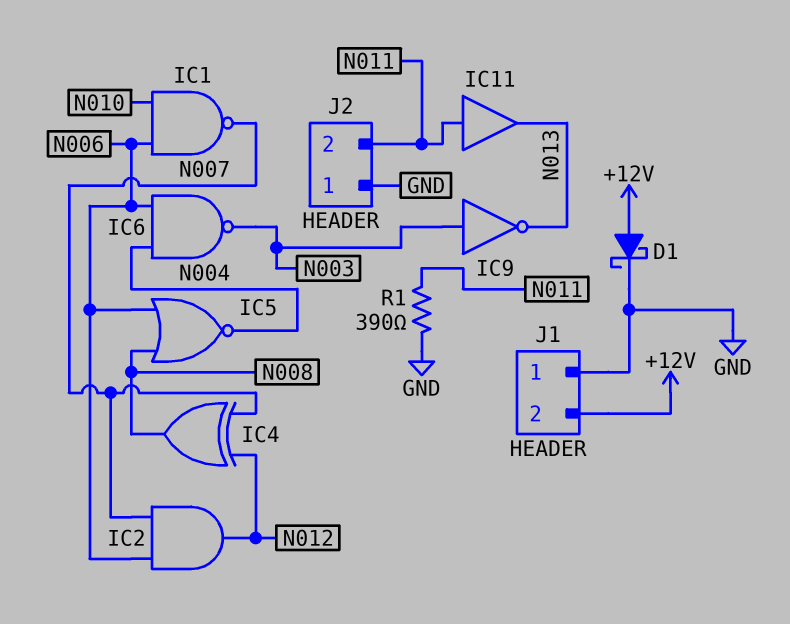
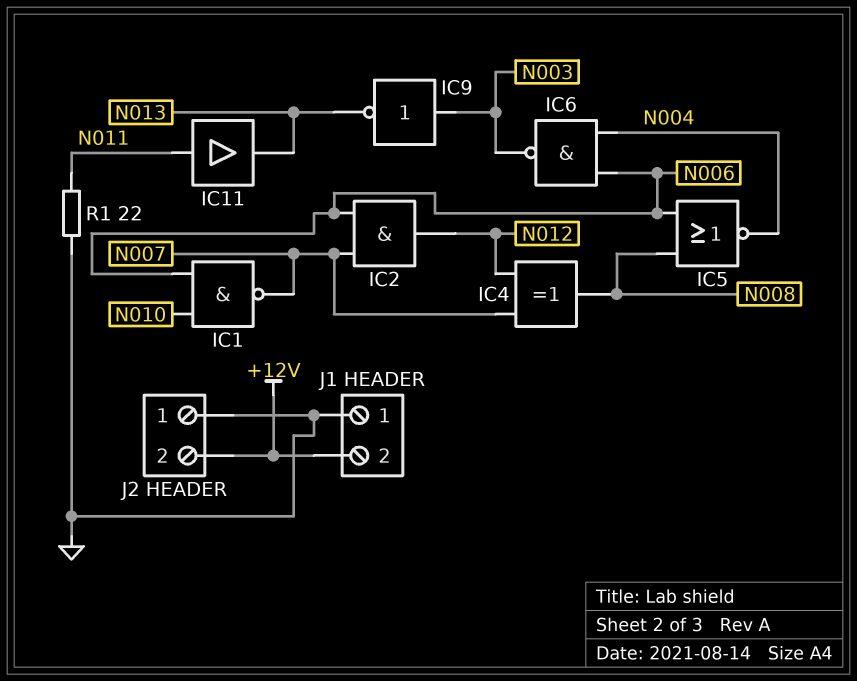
D1: schottky (A +12V, K GND) -> none
J2 pin 2: N011 -> +12V
R1: 390 (GND, N011) -> 22 (GND, N011)

